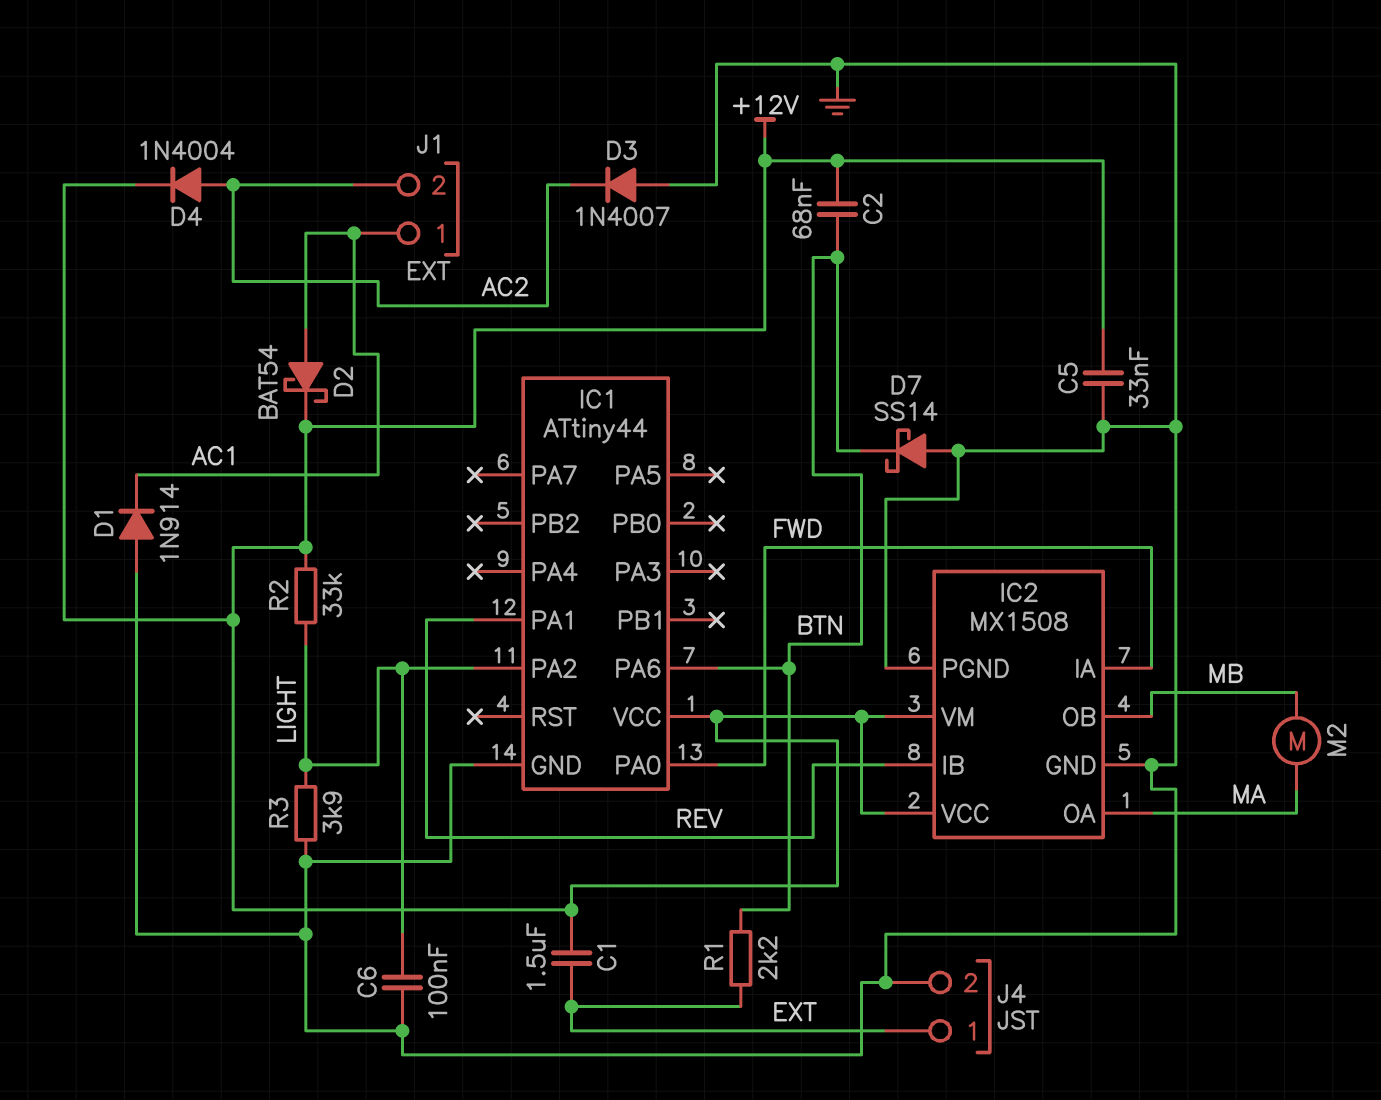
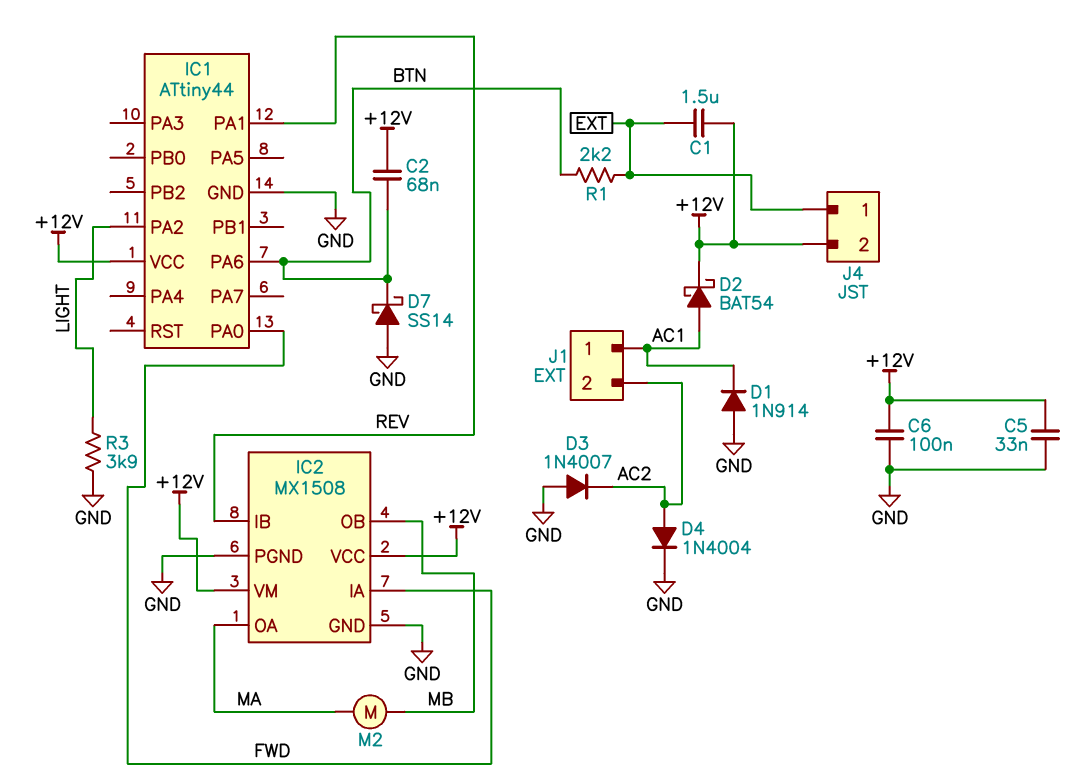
C6: 100nF (GND, LIGHT) -> 100nF (+12V, GND)
D4: diode 1N4004 (A AC2, K +12V) -> diode 1N4004 (A AC2, K GND)
J4 pin 2: GND -> +12V
R2: 33k (+12V, LIGHT) -> none

